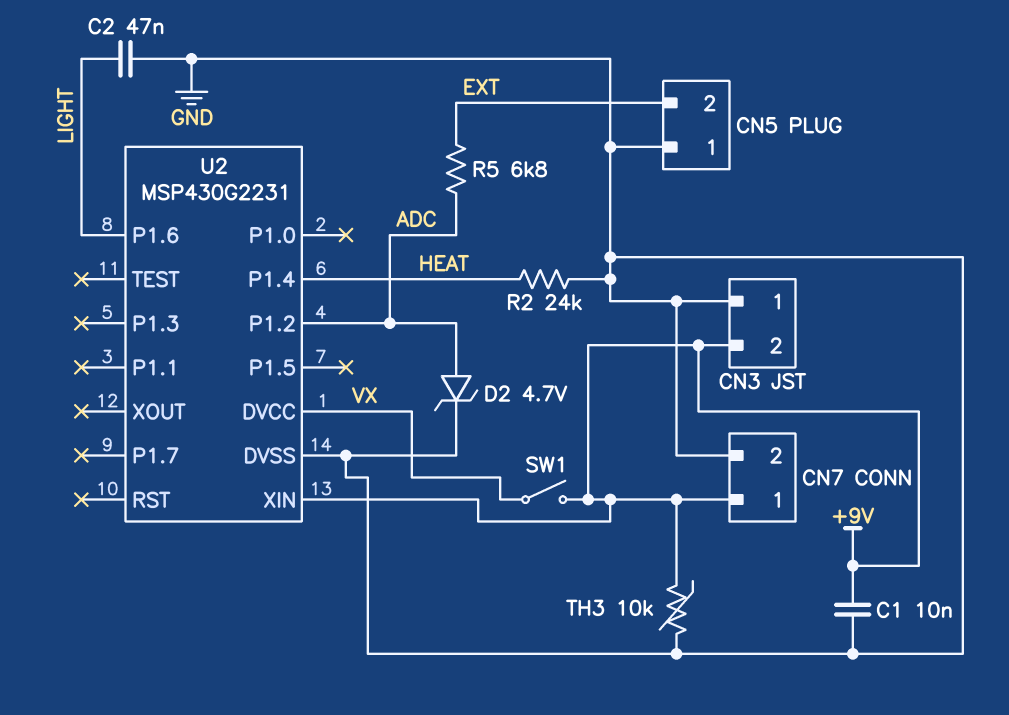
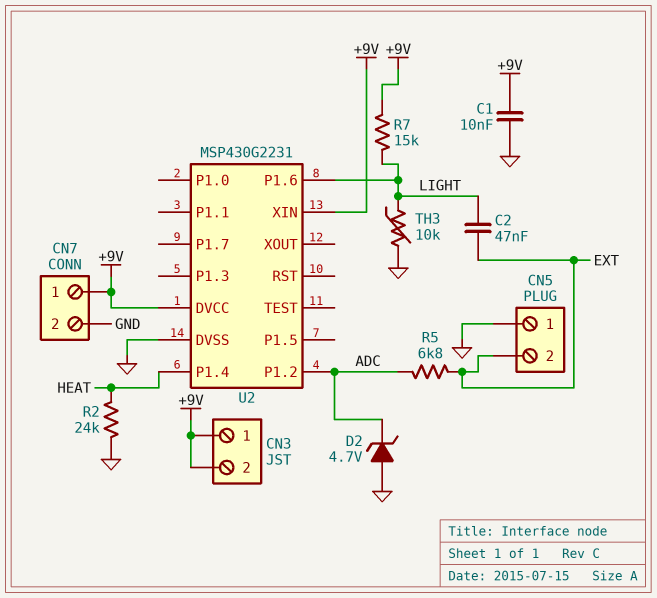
C2: 47nF (GND, LIGHT) -> 47nF (EXT, LIGHT)
CN3 pin 1: GND -> +9V
D2: zener 4.7V (A ADC, K GND) -> zener 4.7V (A GND, K ADC)
R7: none -> 15k (+9V, LIGHT)
SW1: switch (+9V, VX) -> none
TH3: 10k (+9V, GND) -> 10k (GND, LIGHT)
U2 pin DVCC: VX -> +9V

